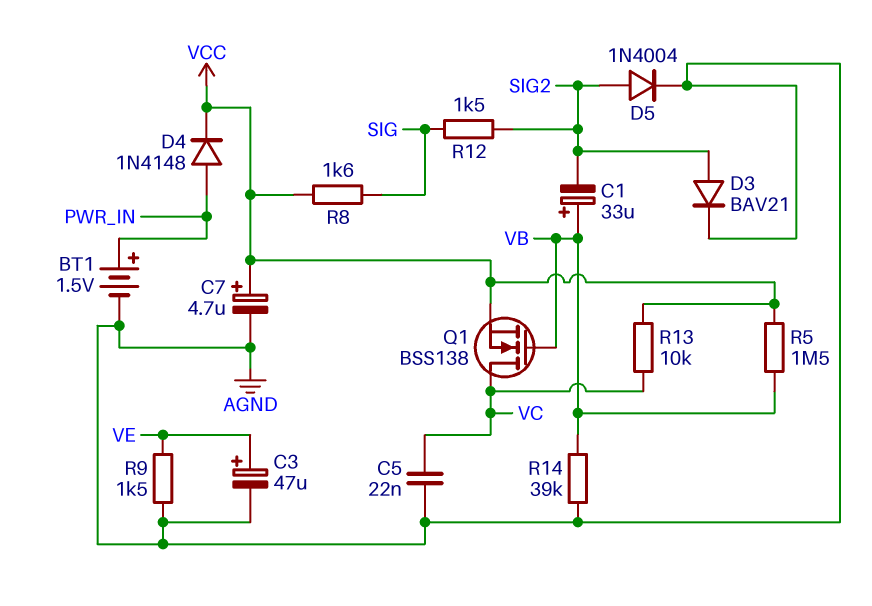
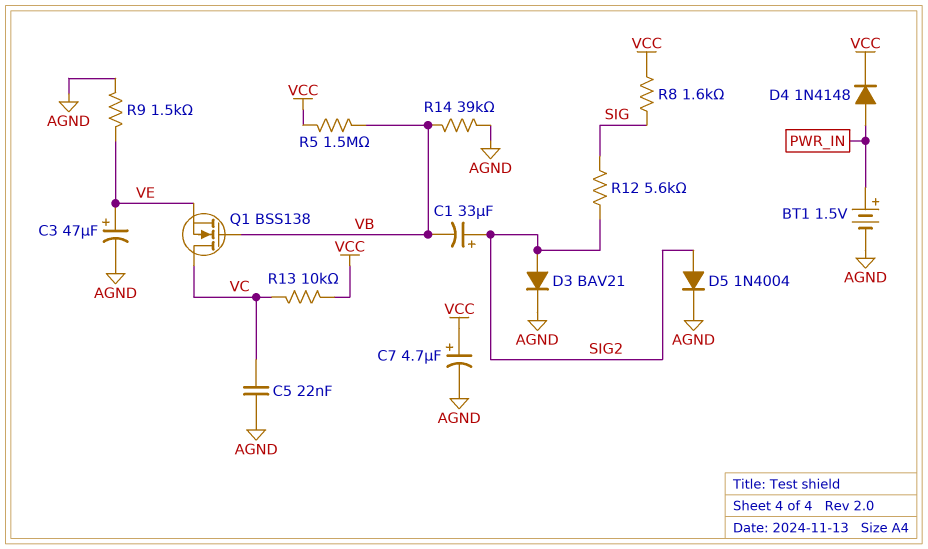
C1: 33uF (plus VB, minus SIG2) -> 33uF (plus SIG2, minus VB)
Q1: NMOS BSS138 (G VB, D VC, S VCC) -> NMOS BSS138 (G VB, D VC, S VE)
R12: 1.5k (SIG, SIG2) -> 5.6k (SIG, SIG2)

